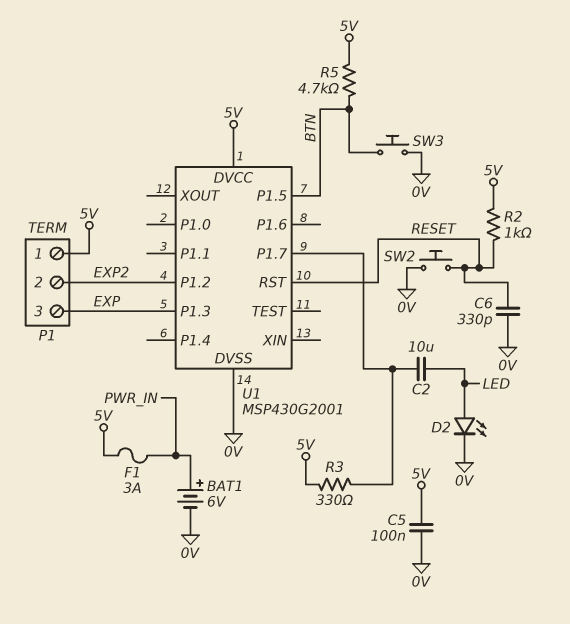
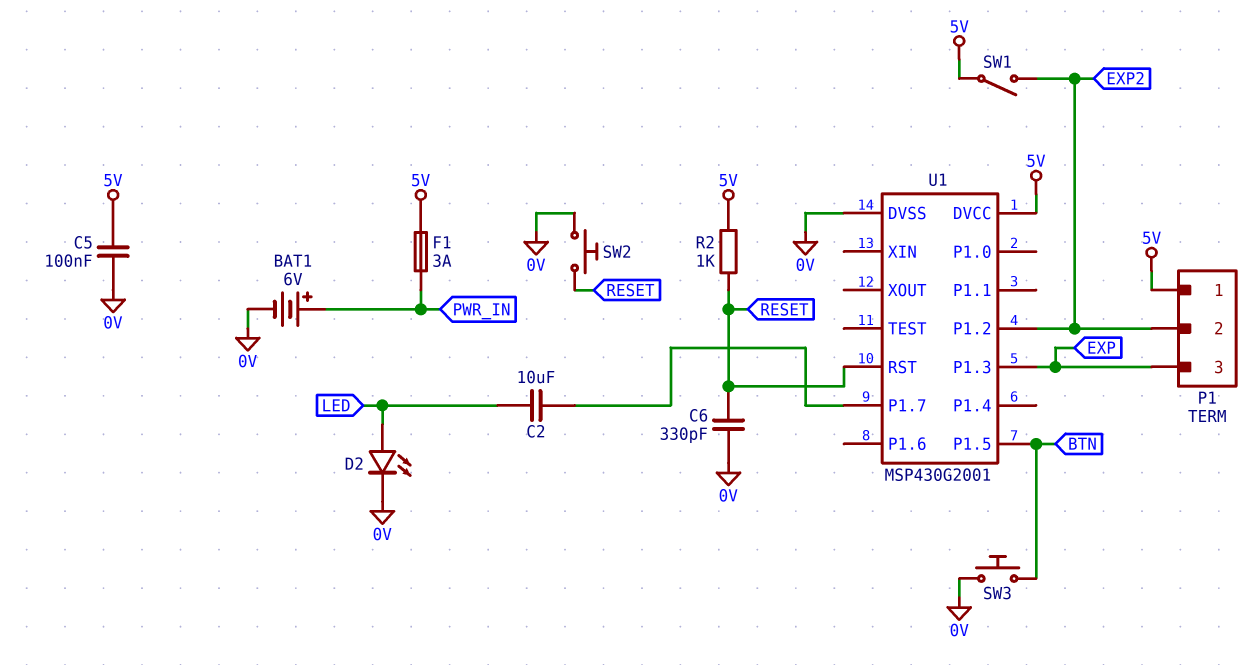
R3: 330 (5V, U1/P1.7) -> none
R5: 4.7k (5V, BTN) -> none
SW1: none -> switch (5V, EXP2)

